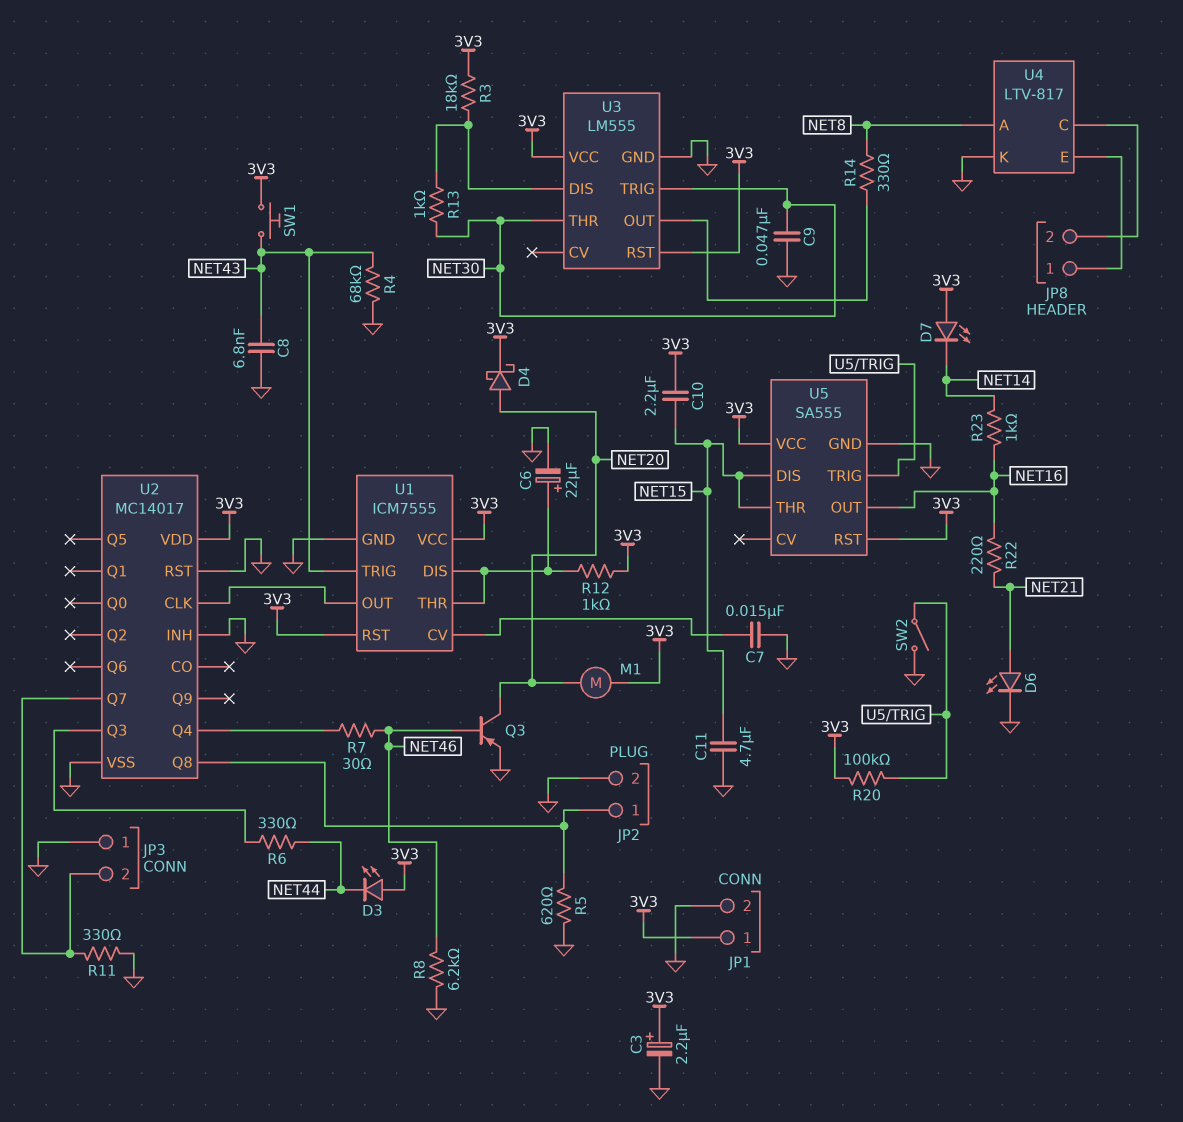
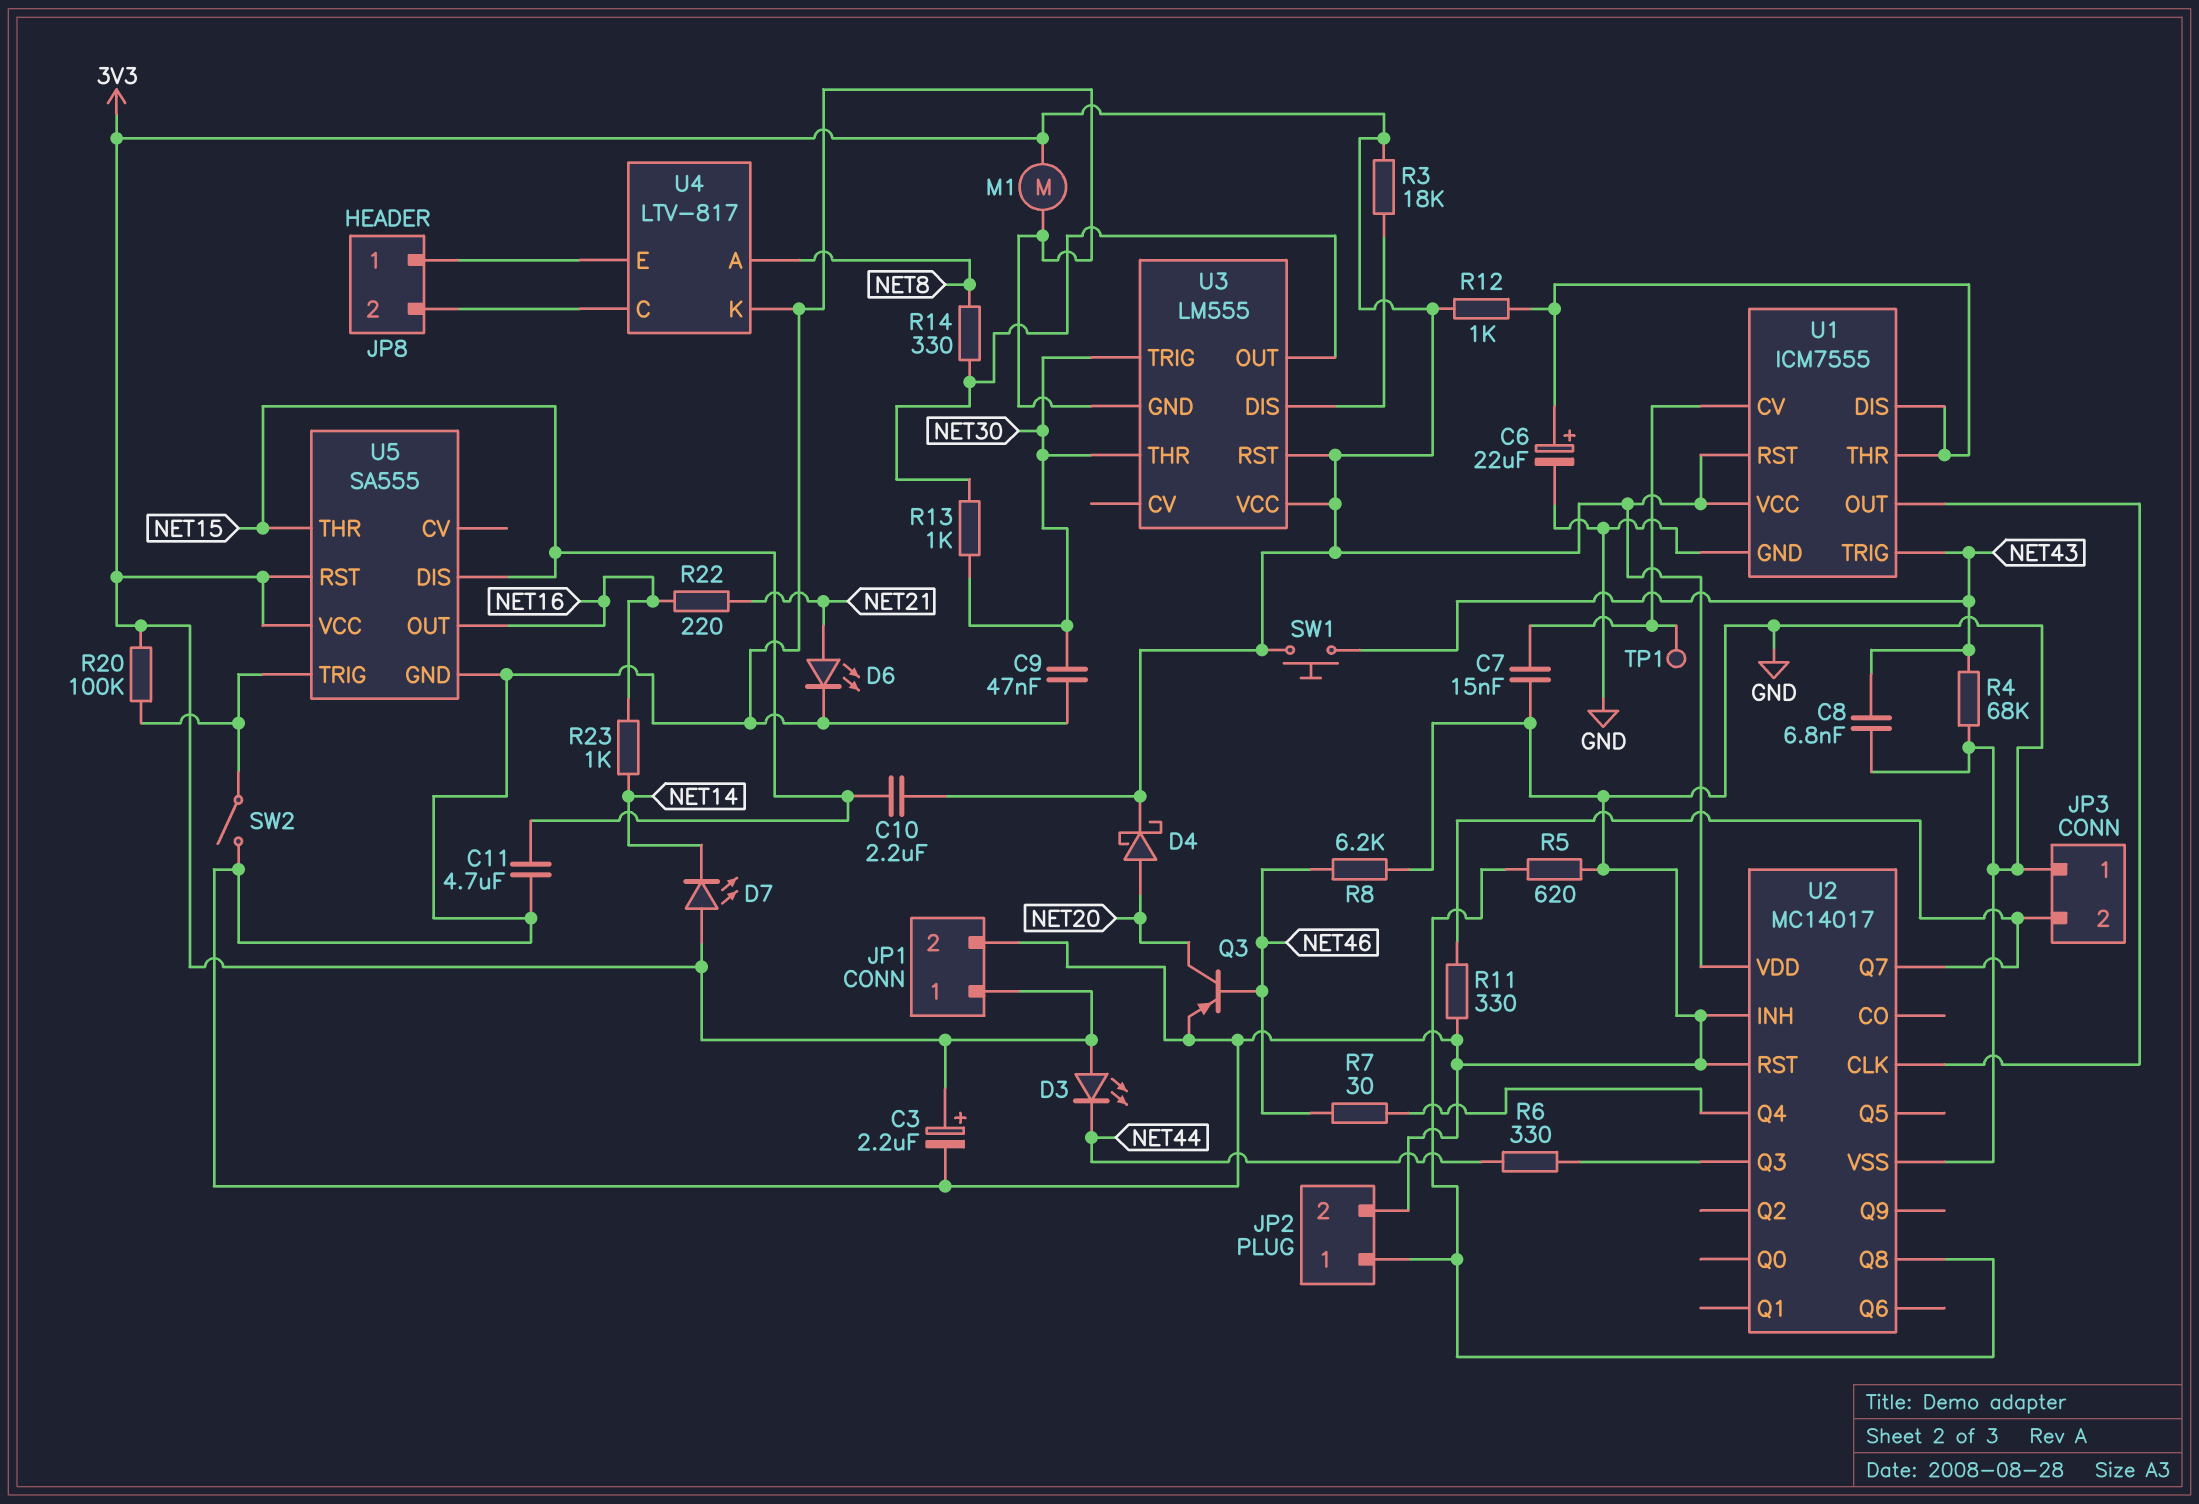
M1: motor (3V3, NET20) -> motor (3V3, GND)
R13: 1k (NET30, U3/DIS) -> 1k (NET30, U3/OUT)
TP1: none -> test point (U1/CV)

